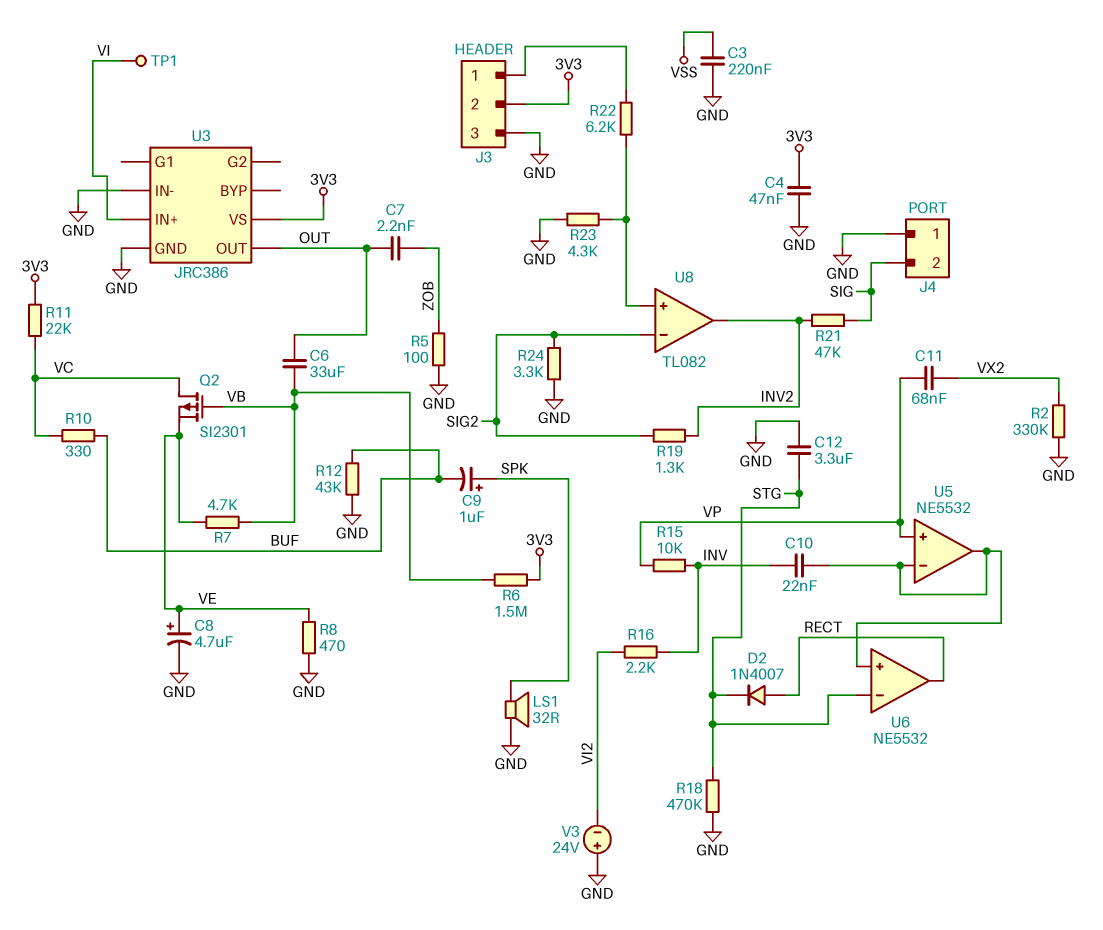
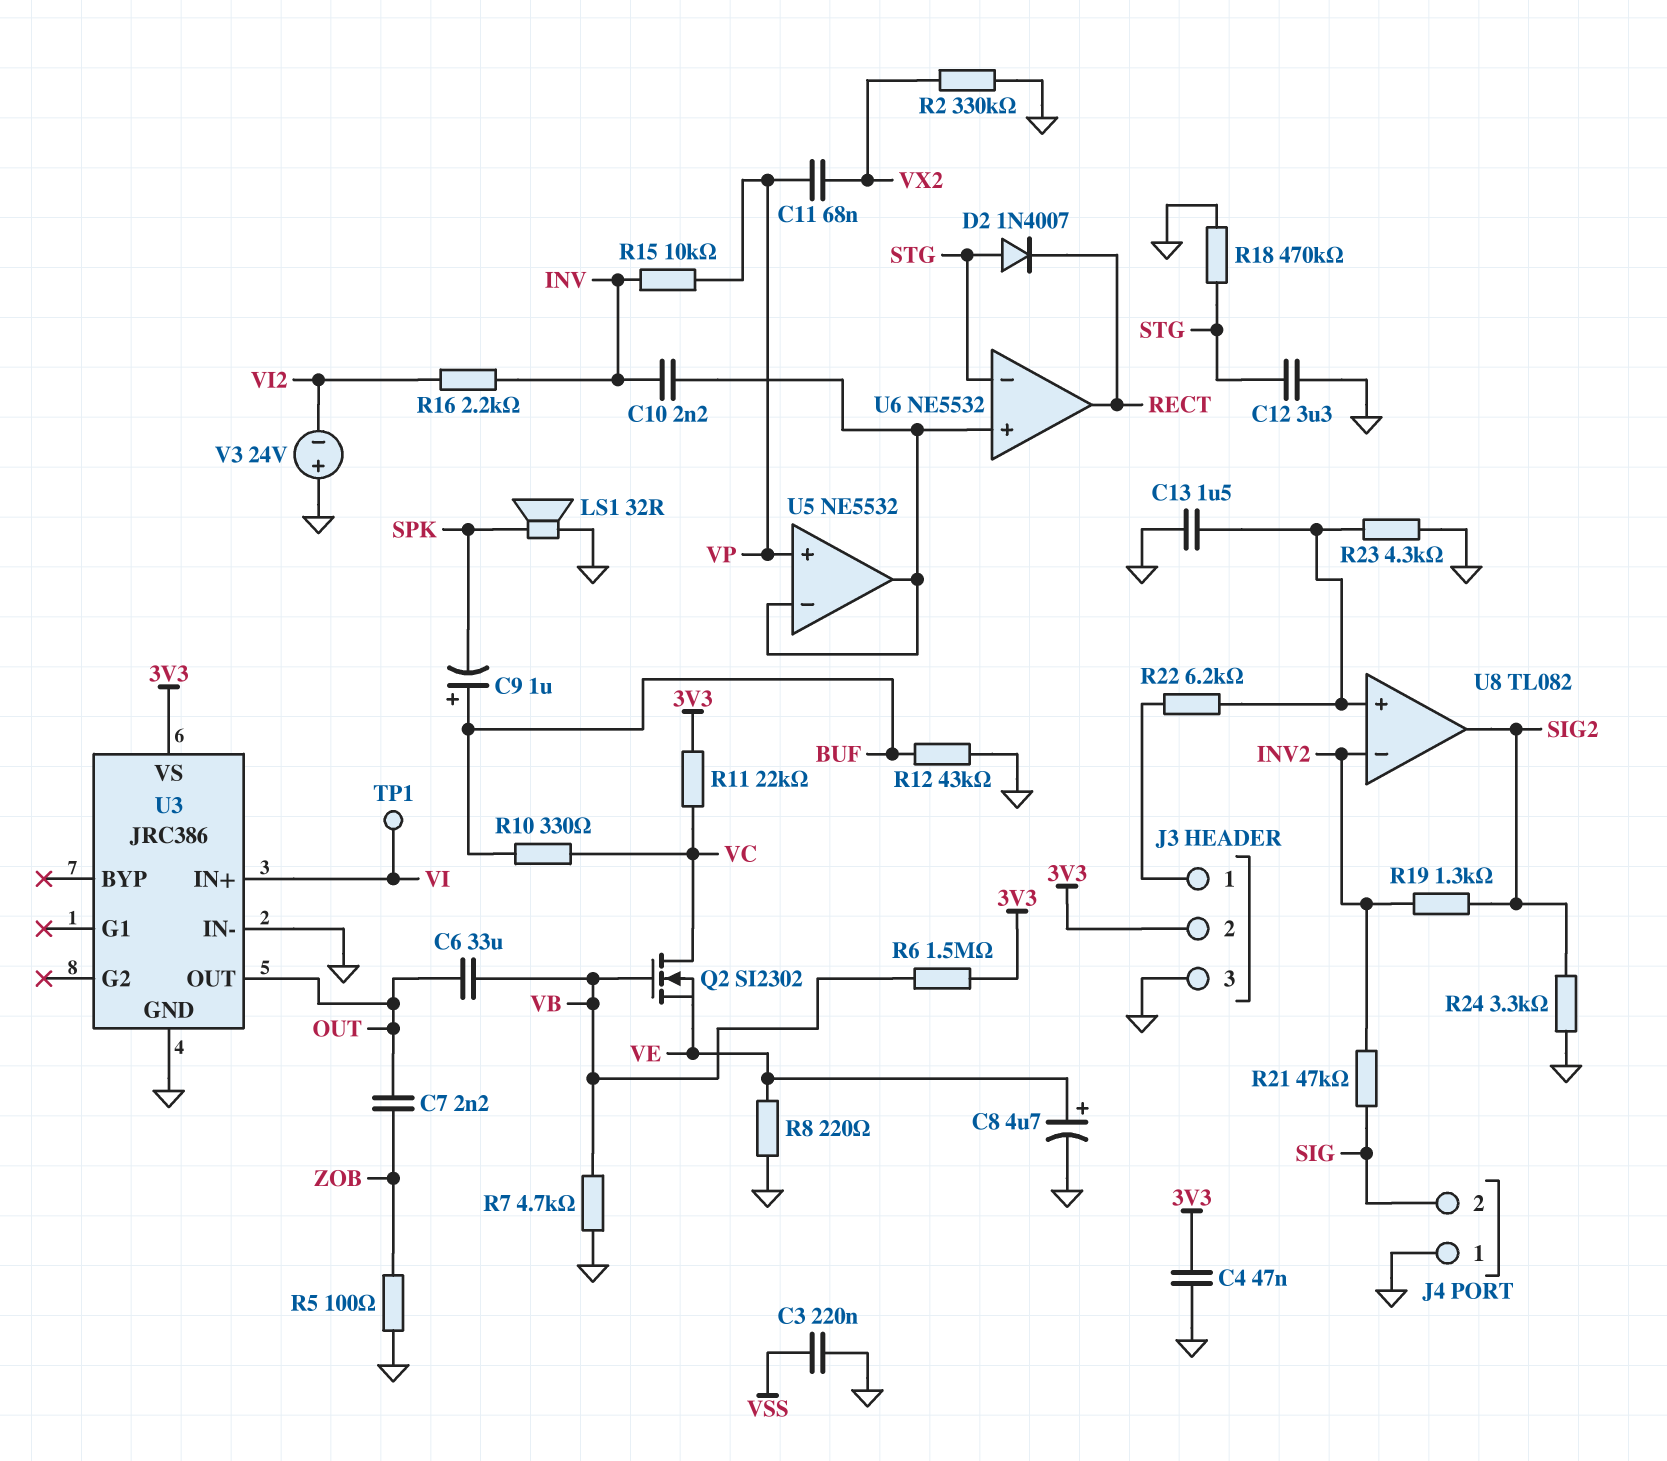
C9: 1uF (plus SPK, minus BUF) -> 1uF (plus BUF, minus SPK)
C10: 22nF (INV, U5/in-) -> 2.2nF (INV, U5/in-)
C13: none -> 1.5uF (GND, U8/in+)
D2: diode 1N4007 (A RECT, K STG) -> diode 1N4007 (A STG, K RECT)
Q2: PMOS SI2301 (G VB, D VC, S VE) -> NMOS SI2302 (G VB, D VC, S VE)
R7: 4.7k (VB, VE) -> 4.7k (GND, VB)
R8: 470 (GND, VE) -> 220 (GND, VE)
U8 pin in-: SIG2 -> INV2
U8 pin out: INV2 -> SIG2

